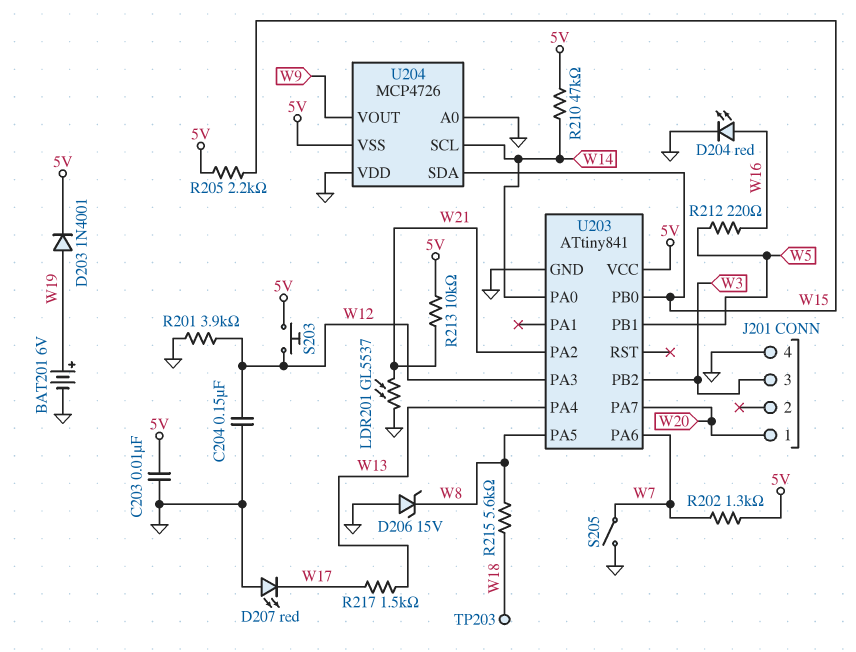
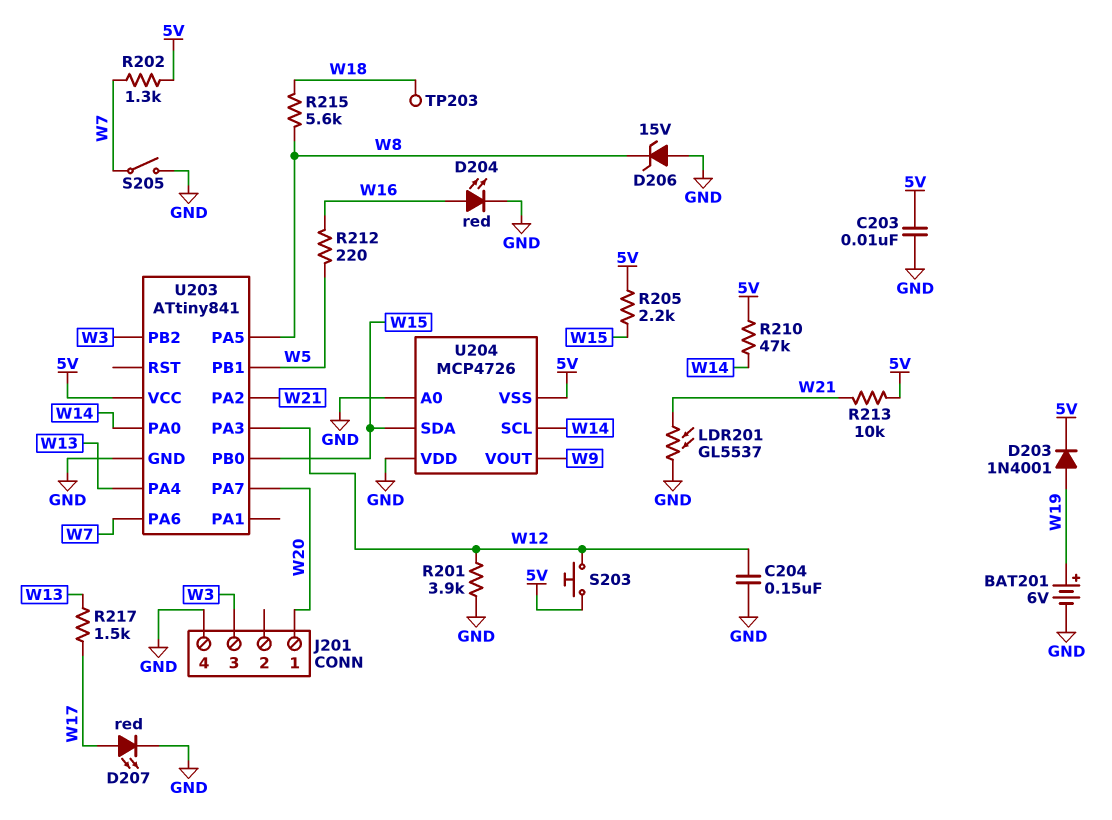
D207: LED red (A GND, K W17) -> LED red (A W17, K GND)

